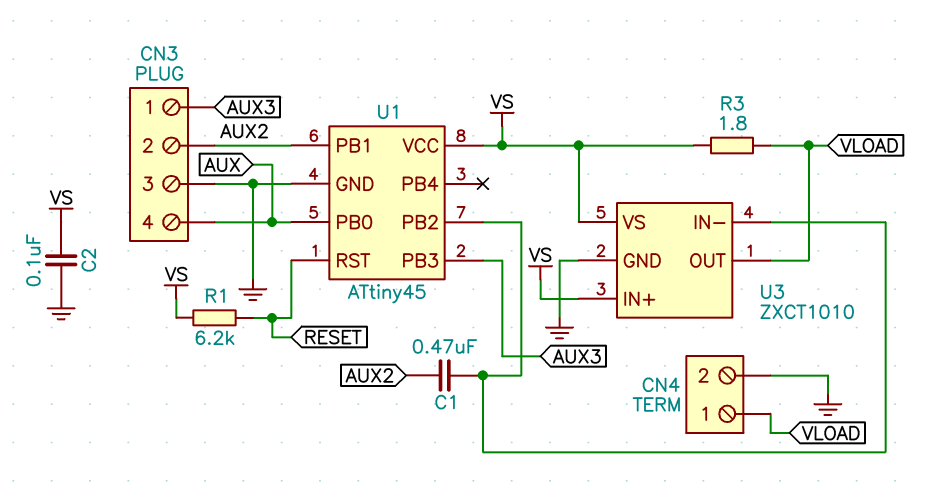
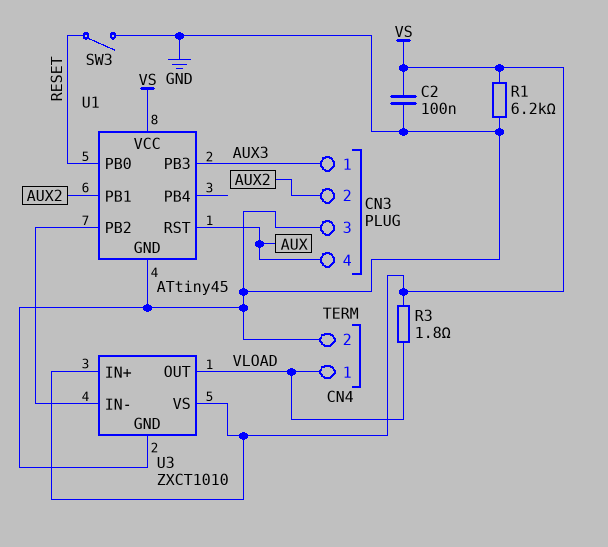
C1: 470nF (AUX2, U1/PB2) -> none
R1: 6.2k (RESET, VS) -> 6.2k (GND, VS)
SW3: none -> switch (GND, RESET)
U1 pin PB0: AUX -> RESET
U1 pin RST: RESET -> AUX

